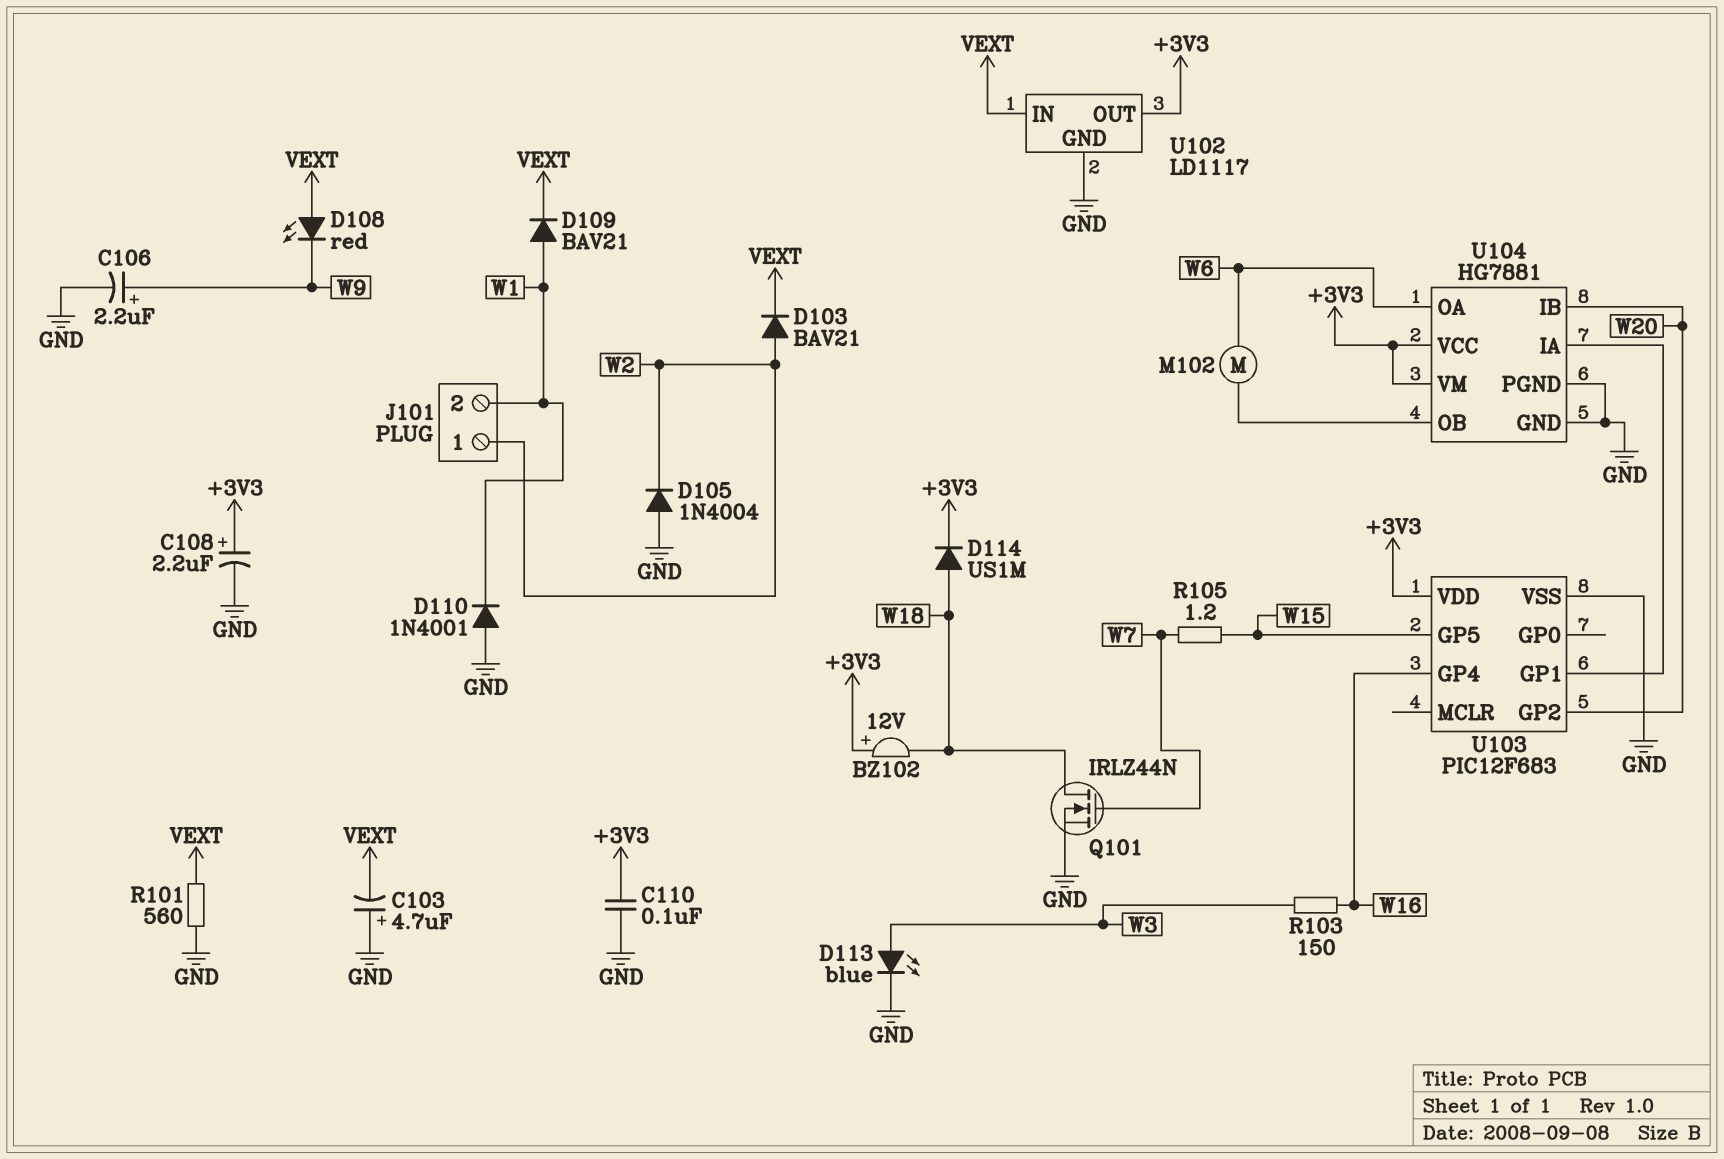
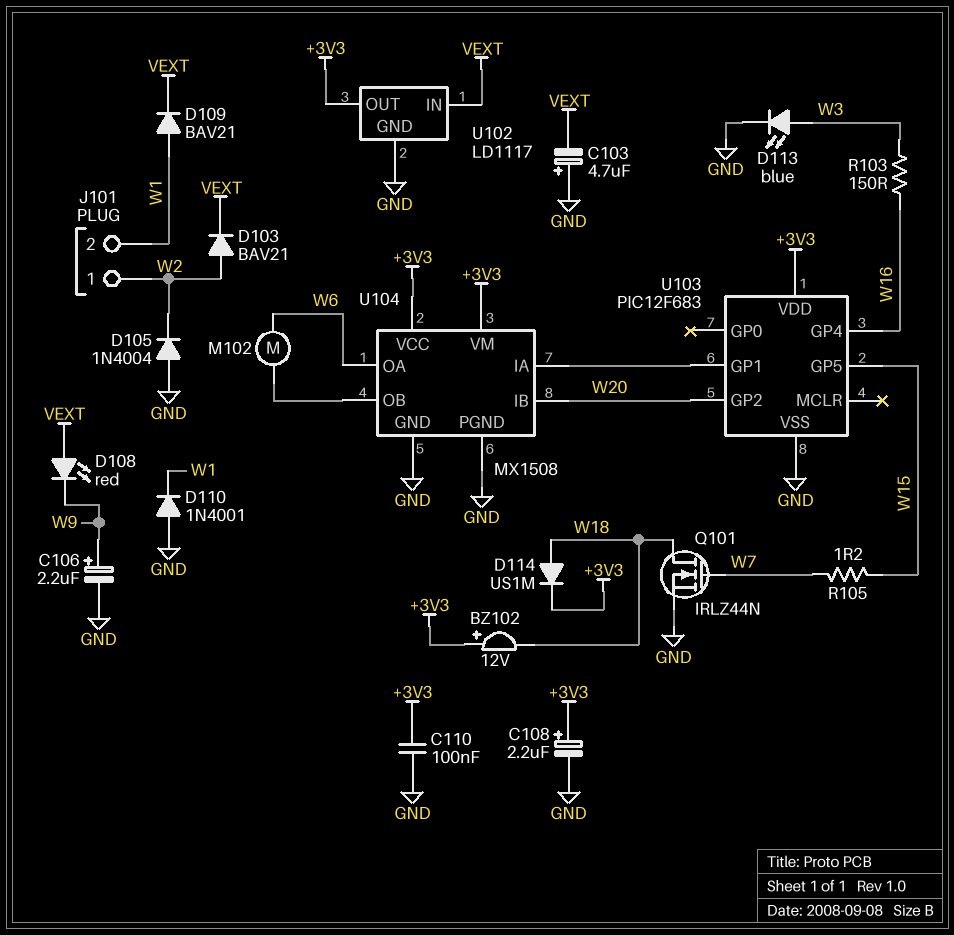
R101: 560 (GND, VEXT) -> none
U104: HG7881 -> MX1508

